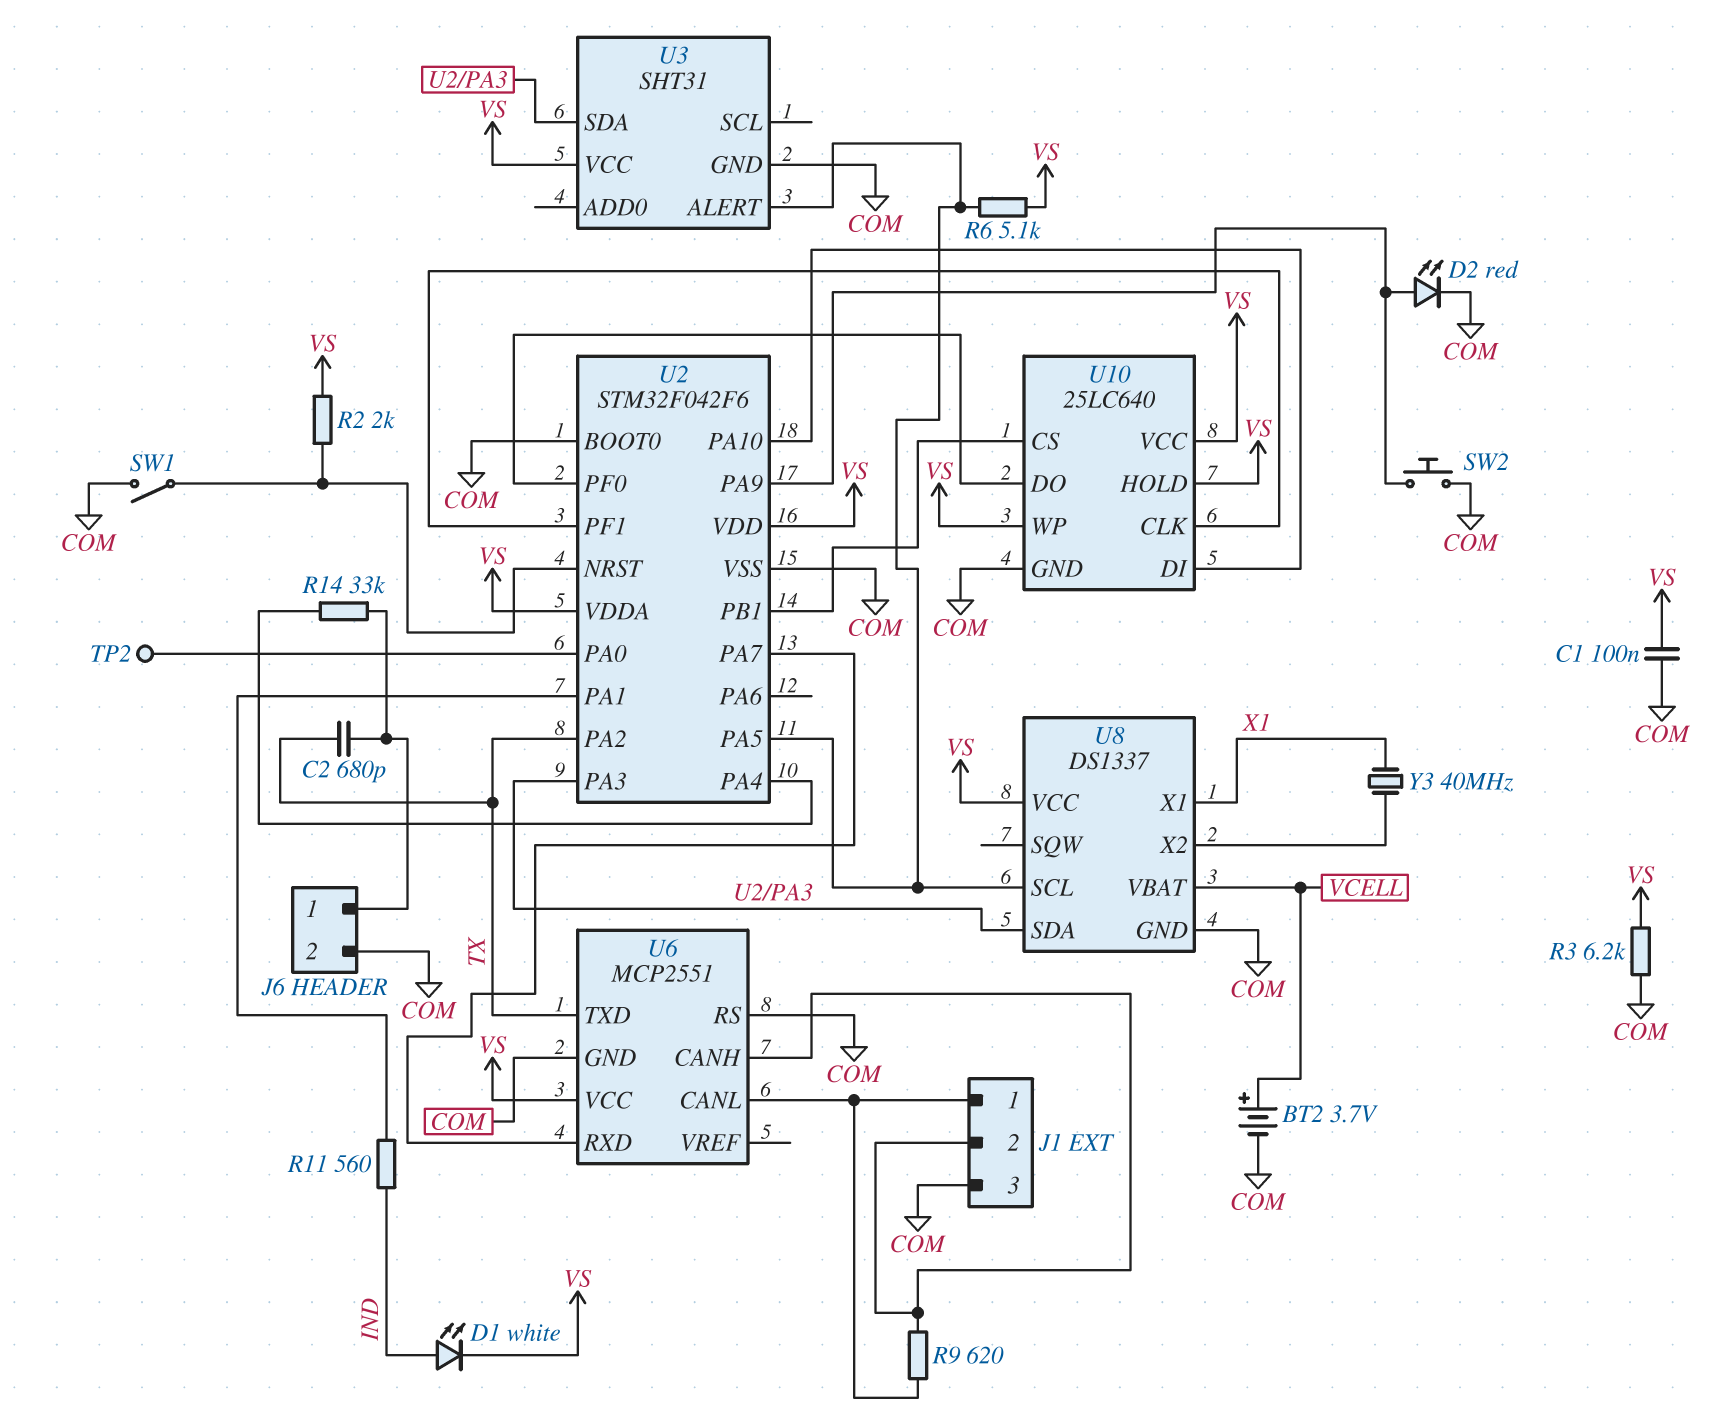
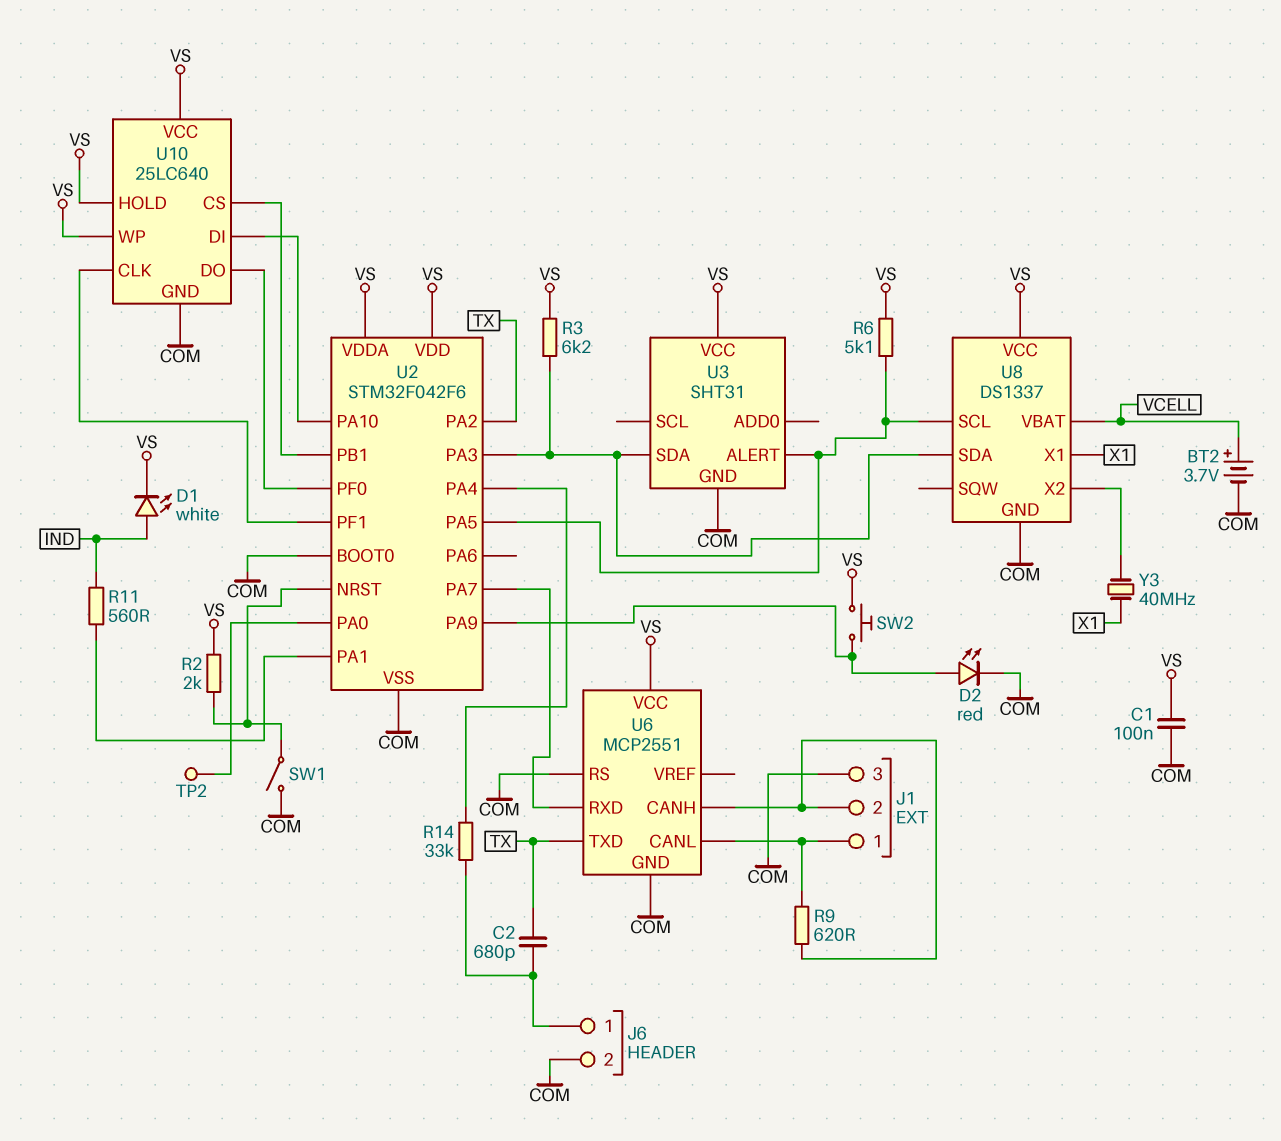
R3: 6.2k (COM, VS) -> 6.2k (U2/PA3, VS)
SW2: button (COM, U2/PA9) -> button (U2/PA9, VS)

